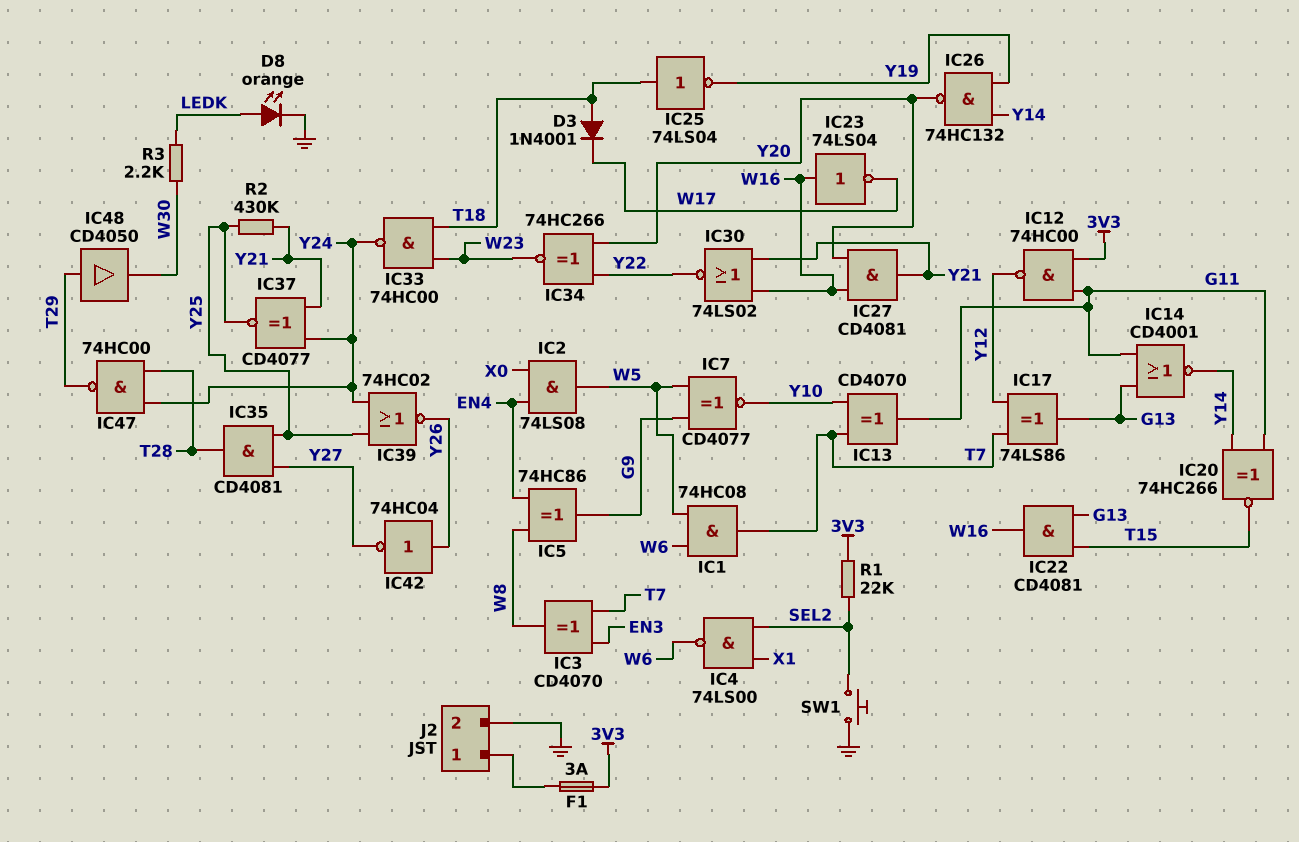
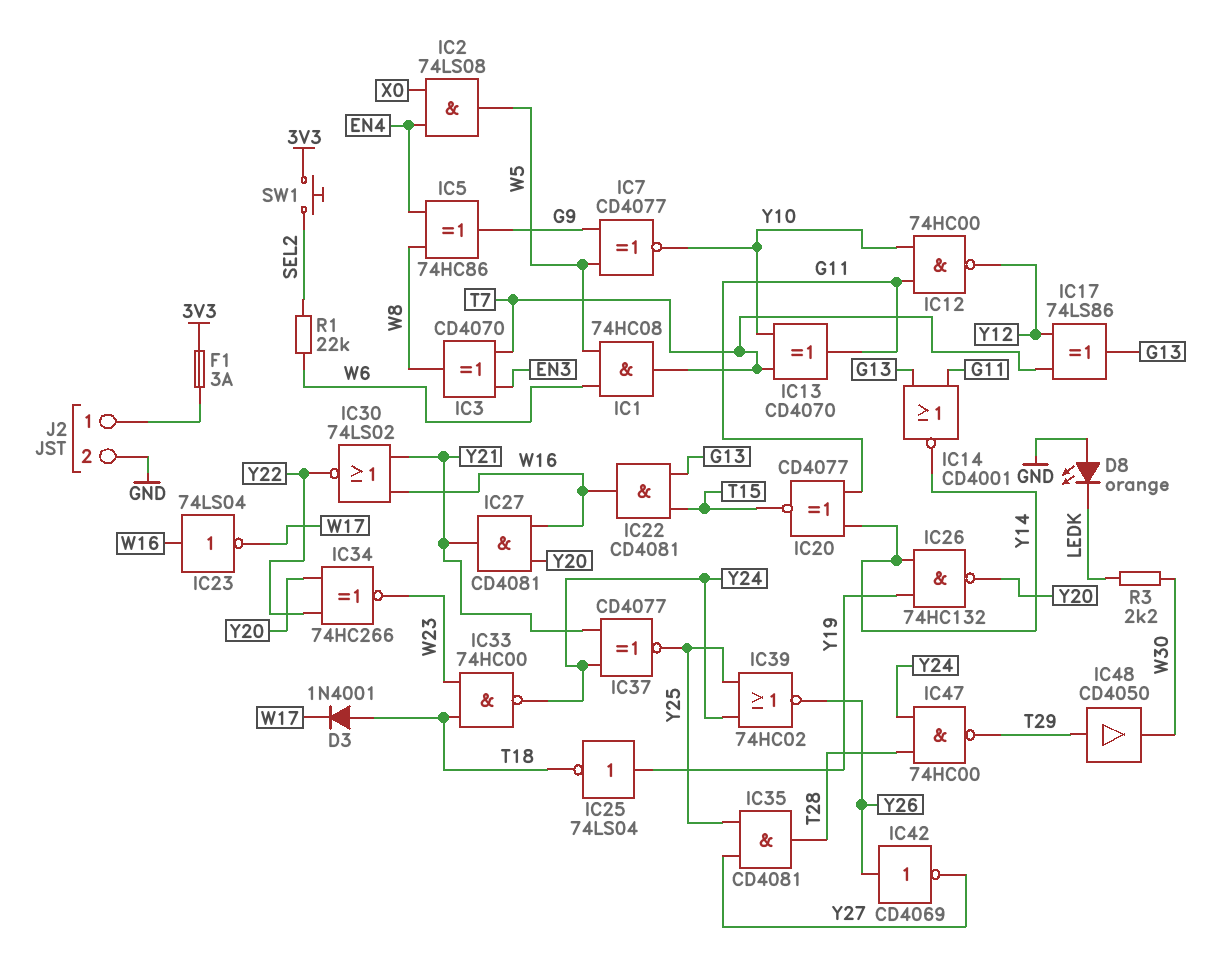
D8: LED orange (A LEDK, K GND) -> LED orange (A GND, K LEDK)
IC4: NAND 74LS00 (in SEL2, in X1, out W6) -> none
IC12: NAND 74HC00 (in 3V3, in G11, out Y12) -> NAND 74HC00 (in G11, in Y10, out Y12)
IC20: XNOR 74HC266 (in G11, in Y14, out T15) -> XNOR CD4077 (in G11, in Y14, out T15)
IC25: NOT 74LS04 (in T18, out Y19) -> NOT 74LS04 (in Y19, out T18)
IC42: NOT 74HC04 (in Y26, out Y27) -> NOT CD4069 (in Y26, out Y27)
R1: 22k (3V3, SEL2) -> 22k (SEL2, W6)
R2: 430k (Y21, Y25) -> none
SW1: button (GND, SEL2) -> button (3V3, SEL2)

